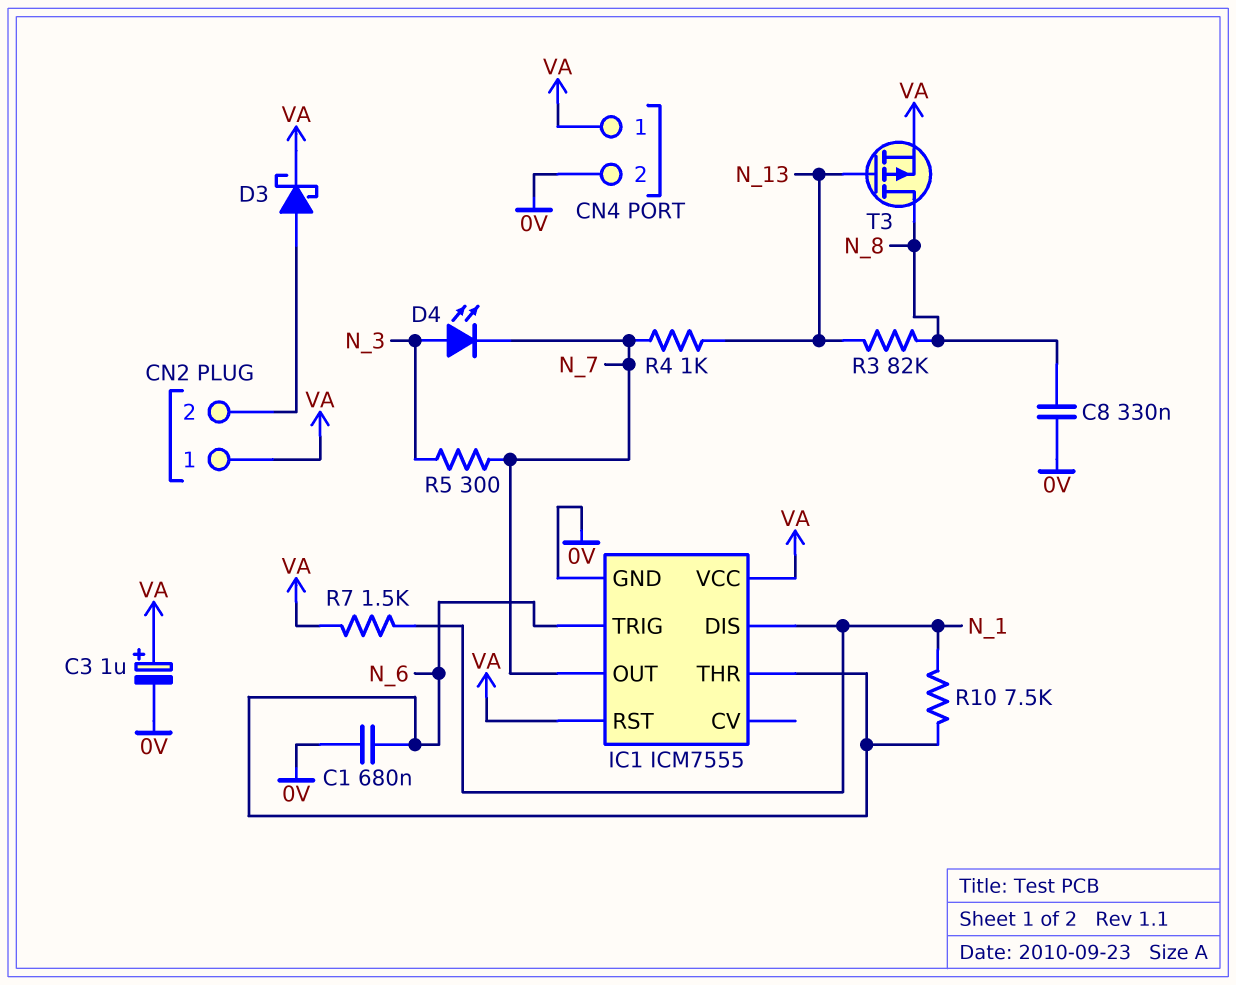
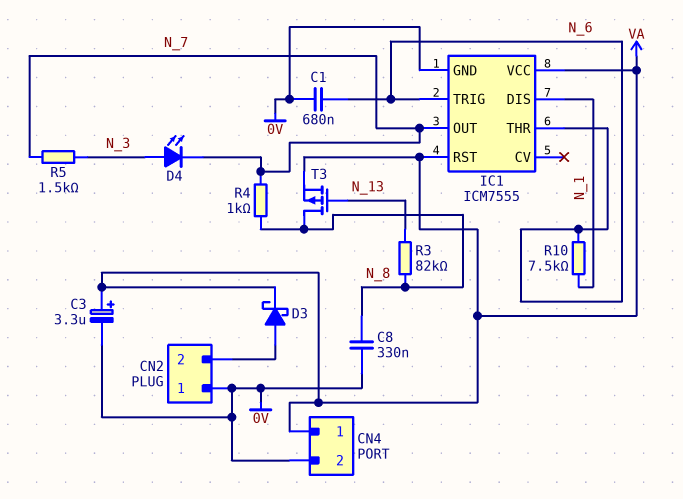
C3: 1uF (plus VA, minus 0V) -> 3.3uF (plus VA, minus 0V)
CN2 pin 1: VA -> 0V
R4: 1k (N_7, N_13) -> 1k (N_7, N_8)
R5: 300 (N_3, N_7) -> 1.5k (N_3, N_7)
R7: 1.5k (N_1, VA) -> none

